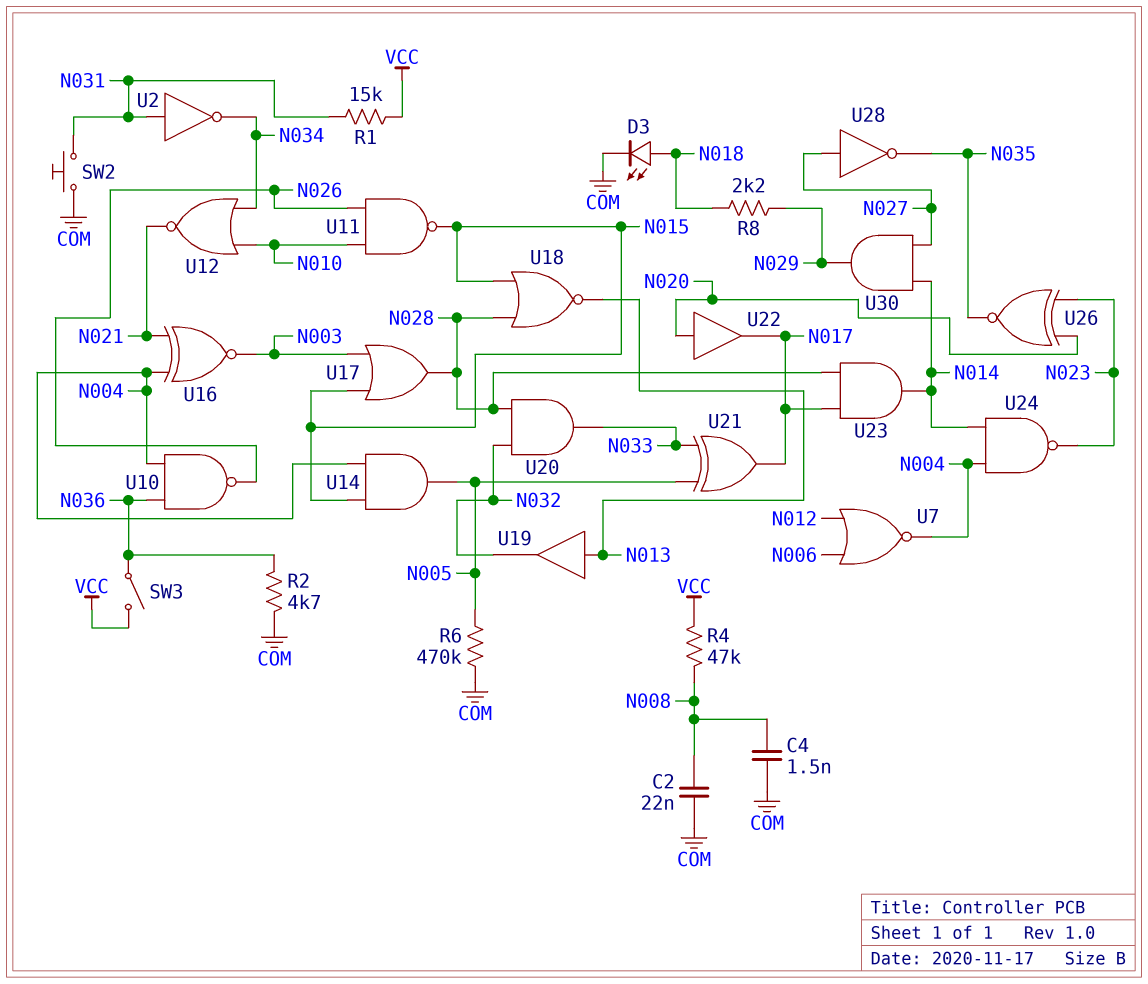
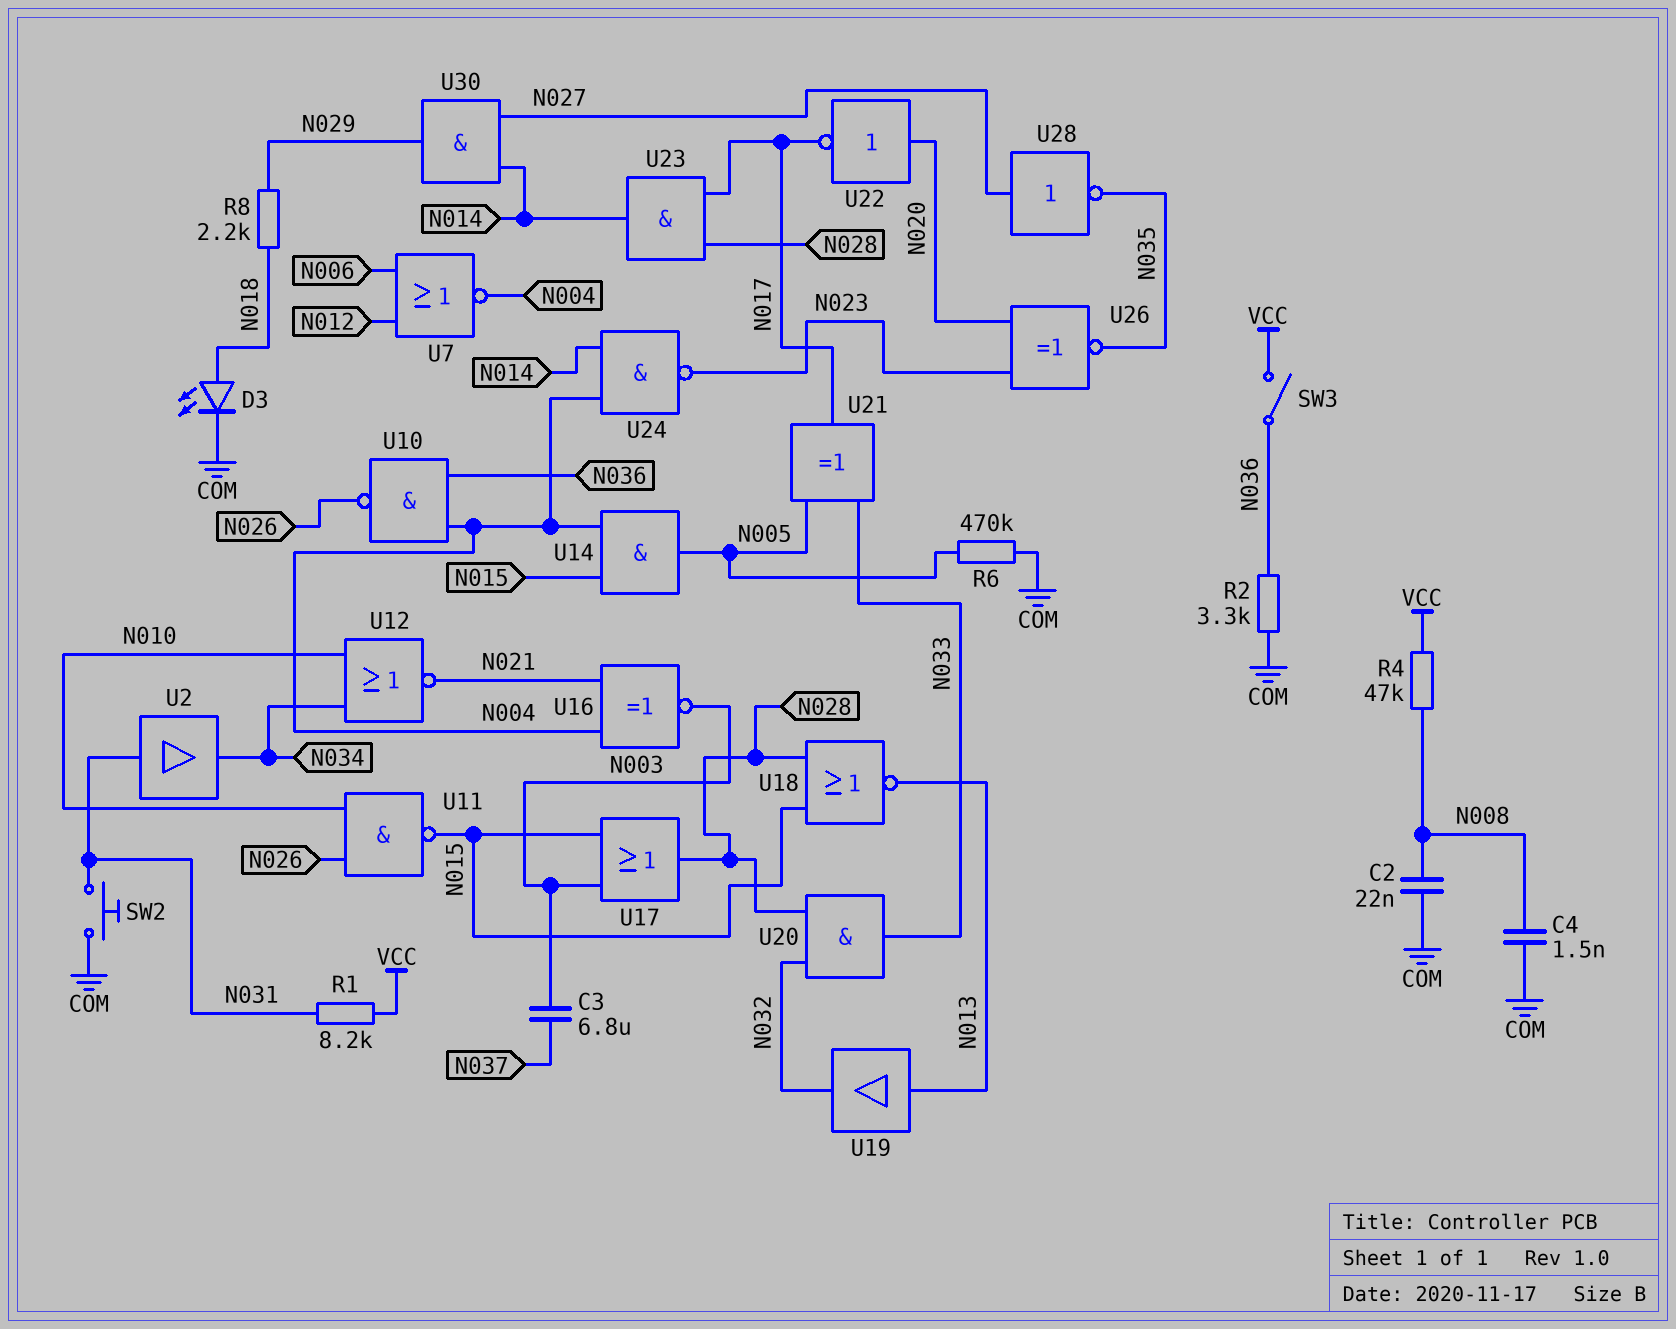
C3: none -> 6.8uF (N003, N037)
R1: 15k (N031, VCC) -> 8.2k (N031, VCC)
R2: 4.7k (COM, N036) -> 3.3k (COM, N036)
U2: NOT (in N031, out N034) -> buffer (in N031, out N034)
U22: buffer (in N020, out N017) -> NOT (in N020, out N017)

